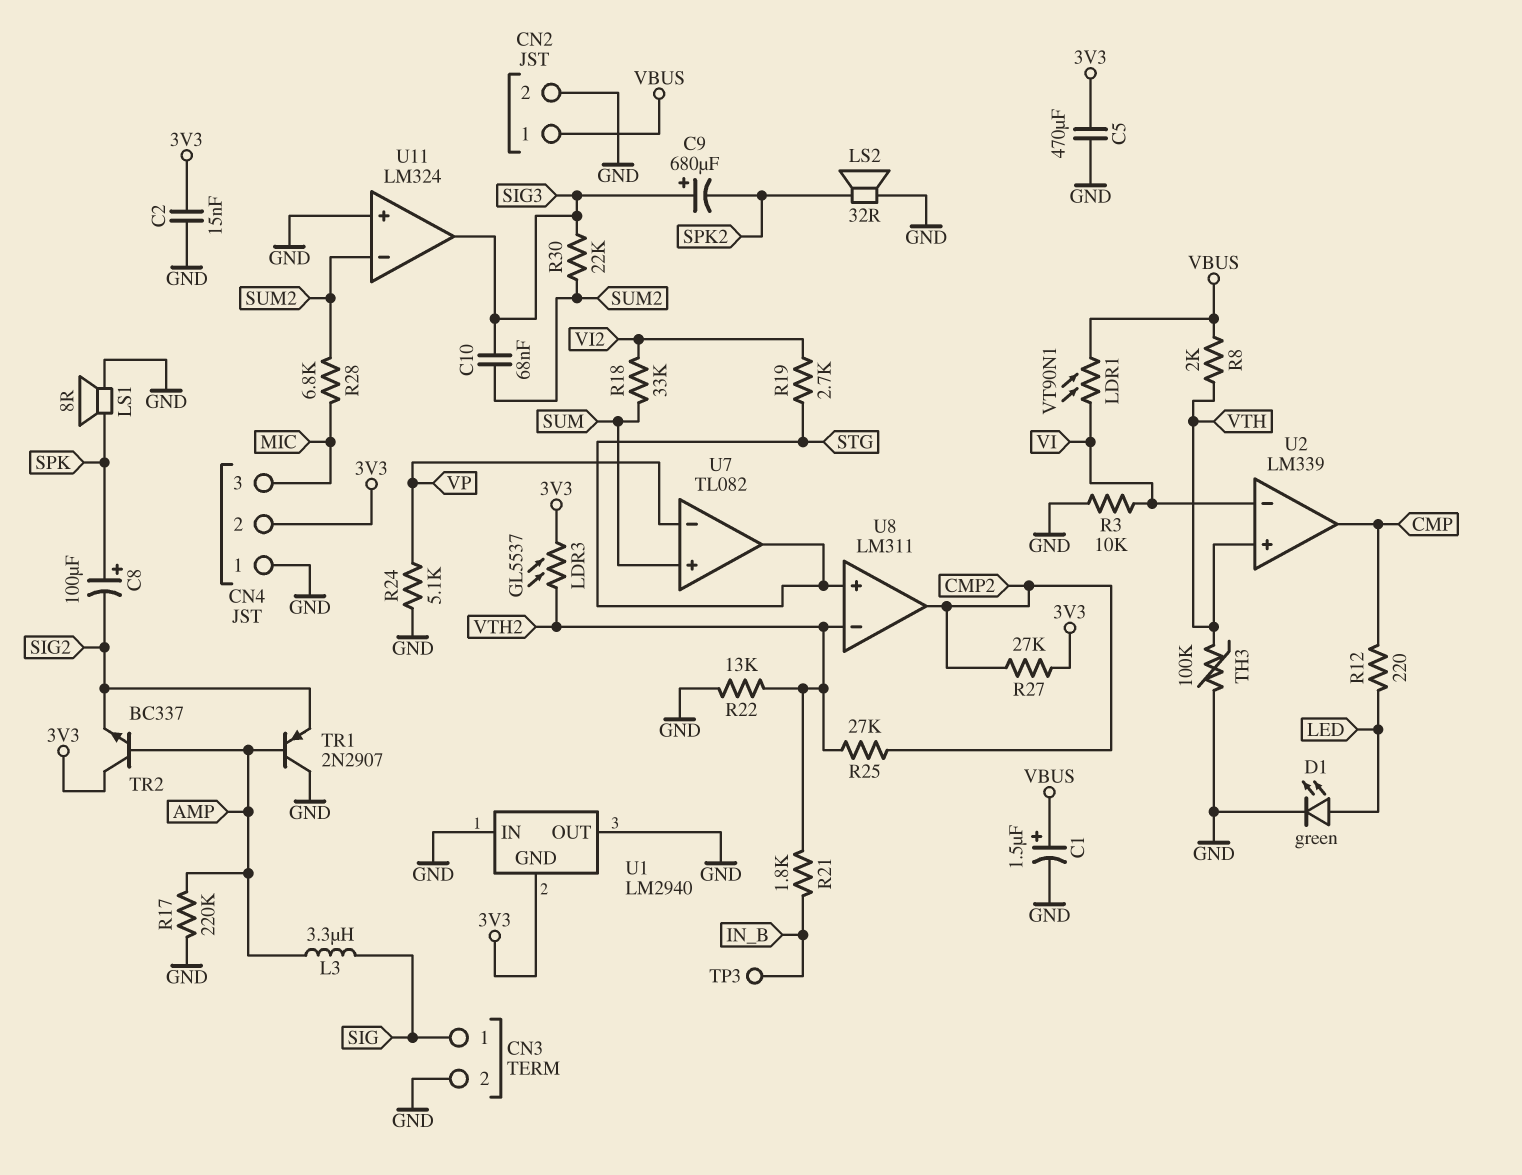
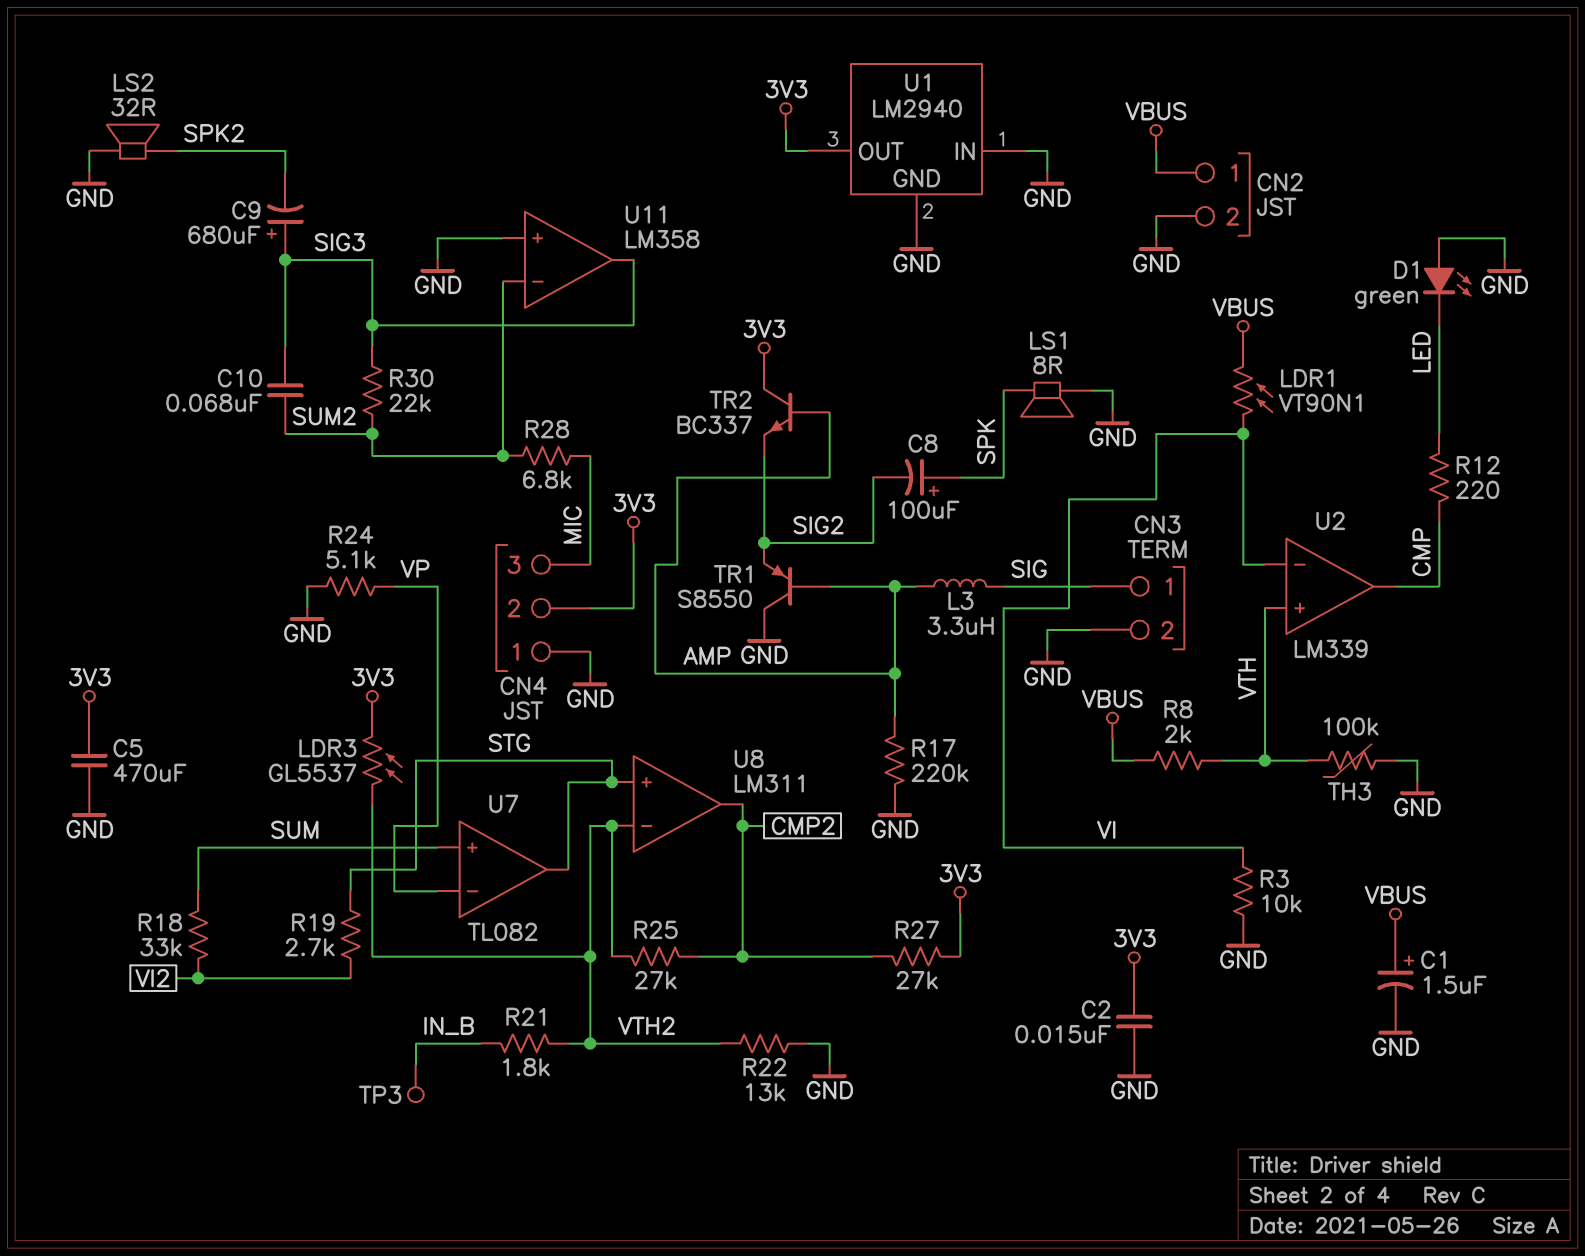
D1: LED green (A LED, K GND) -> LED green (A GND, K LED)
TR1: PNP 2N2907 (B AMP, C GND, E SIG2) -> PNP S8550 (B AMP, C GND, E SIG2)
U1 pin GND: 3V3 -> GND
U1 pin OUT: GND -> 3V3
U11: LM324 -> LM358

